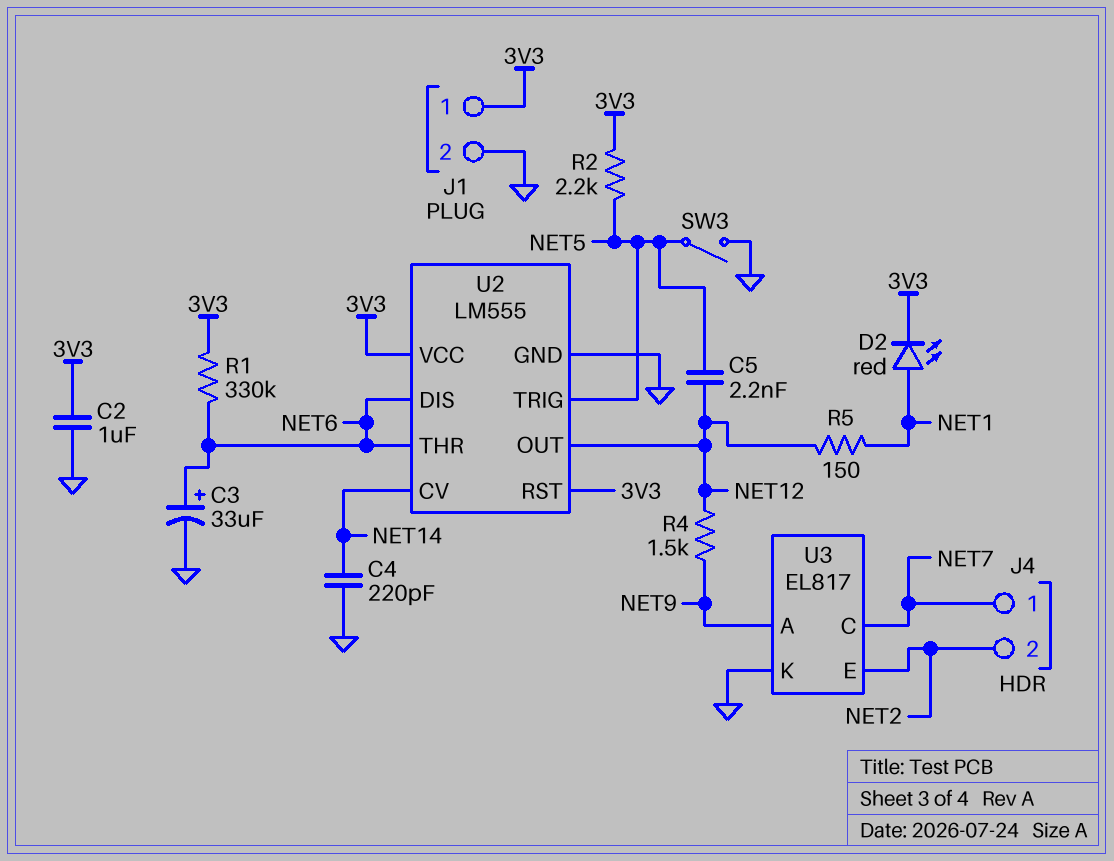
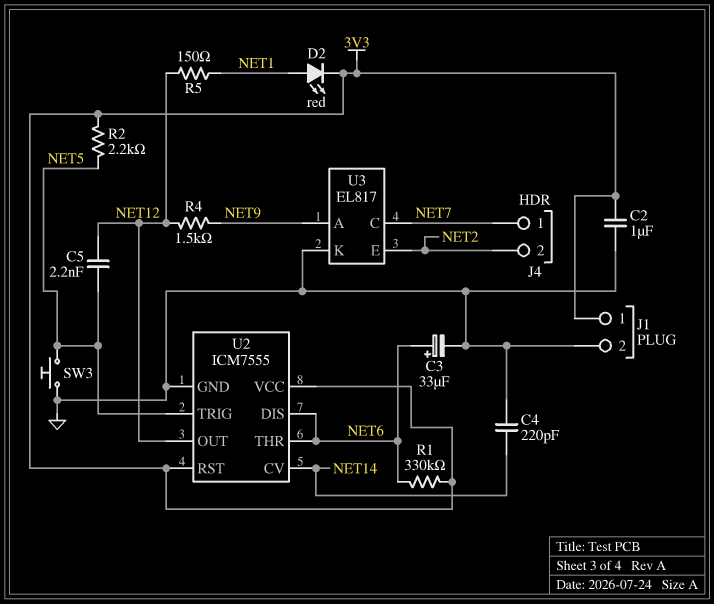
SW3: switch (GND, NET5) -> button (GND, NET5)
U2: LM555 -> ICM7555

